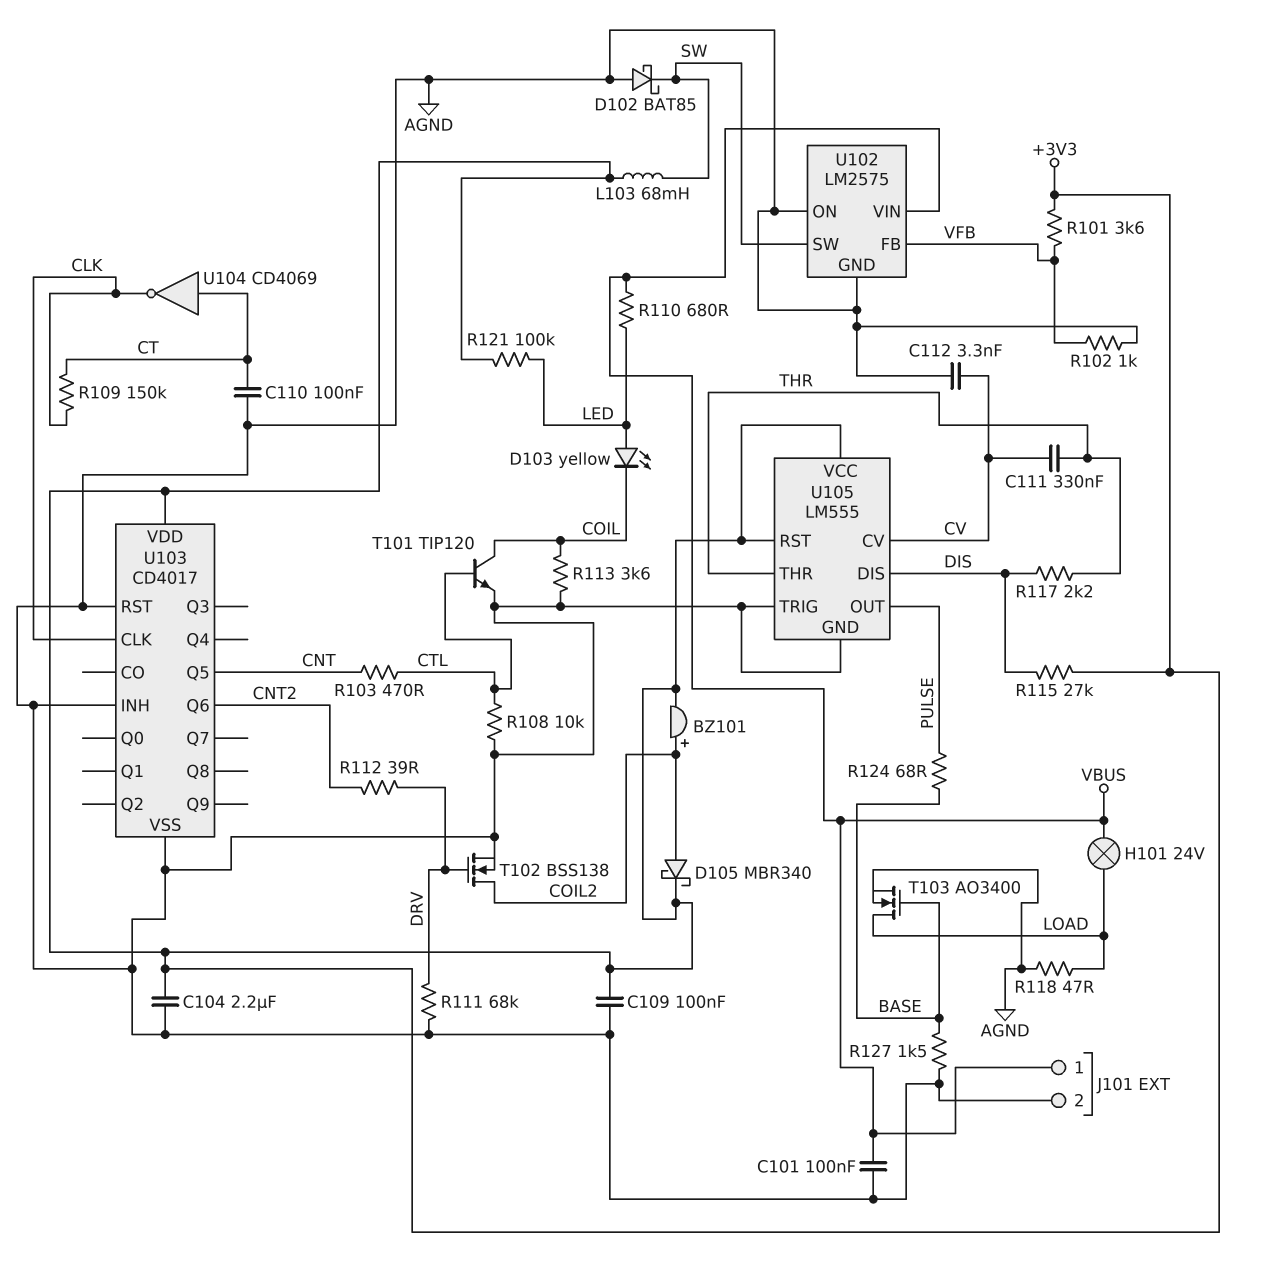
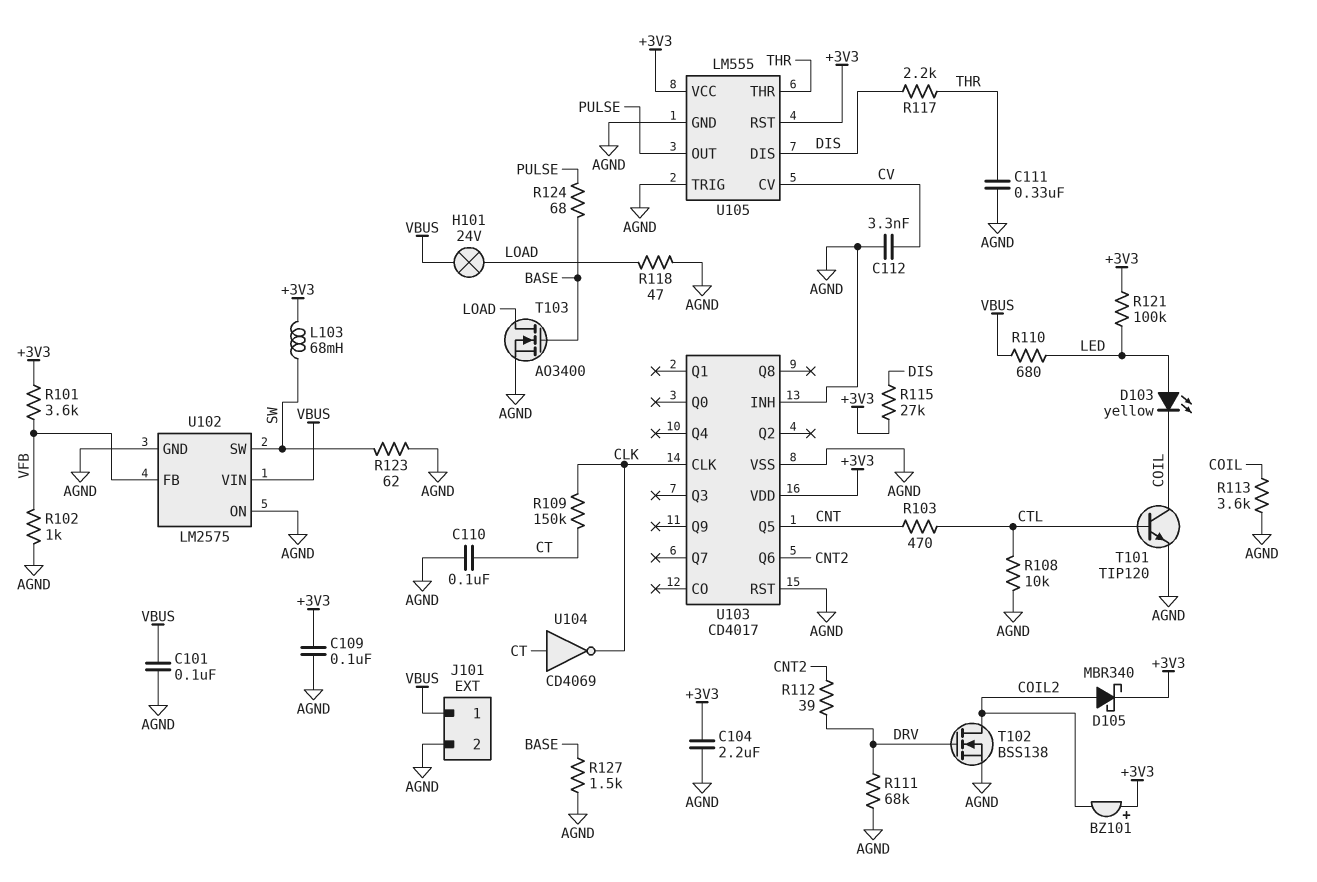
BZ101: buzzer (plus COIL2, minus +3V3) -> buzzer (plus +3V3, minus COIL2)
C111: 330nF (CV, THR) -> 330nF (AGND, THR)
D102: schottky BAT85 (A AGND, K SW) -> none
R123: none -> 62 (AGND, SW)

